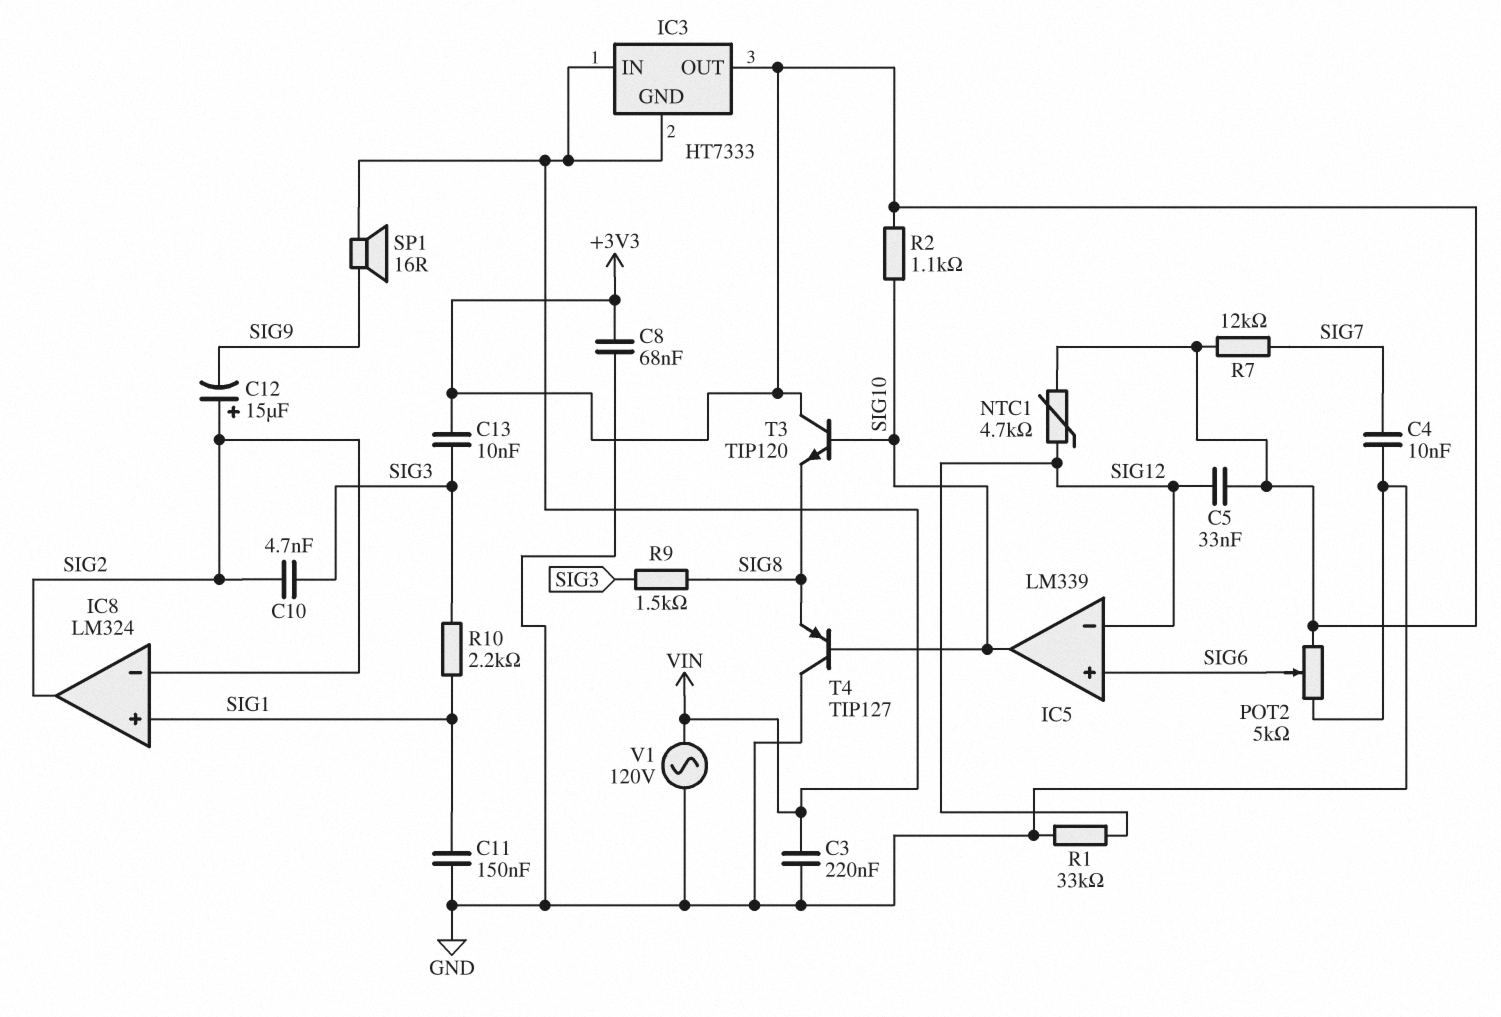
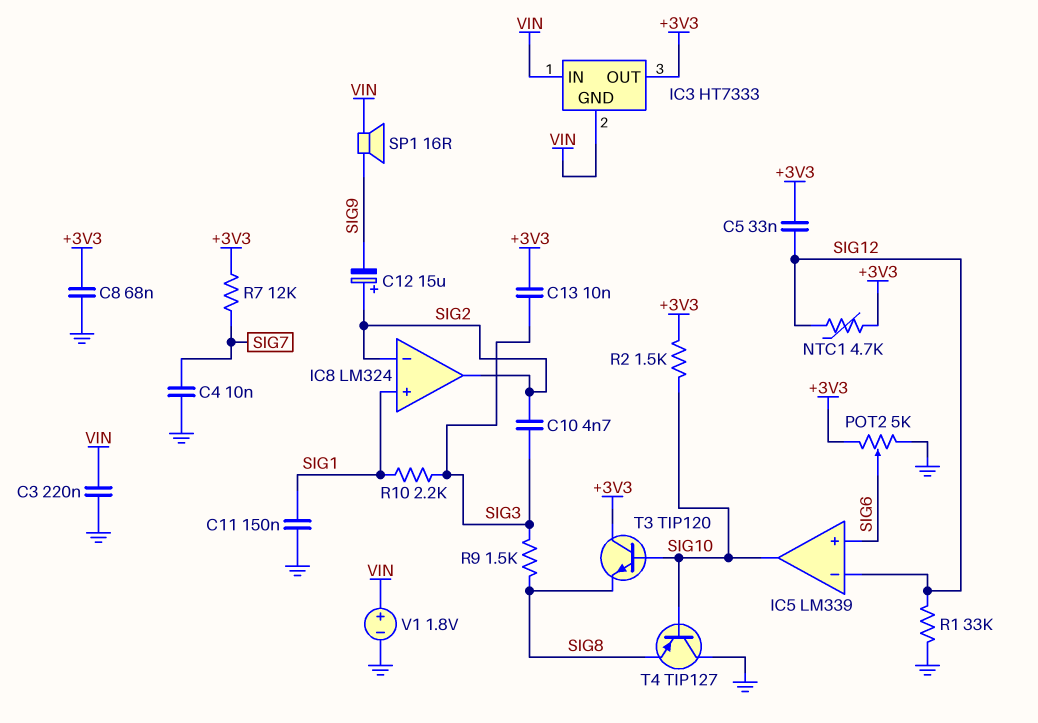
R2: 1.1k (+3V3, SIG10) -> 1.5k (+3V3, SIG10)
V1: AC 120V (GND, VIN) -> 1.8V (plus VIN, minus GND)

